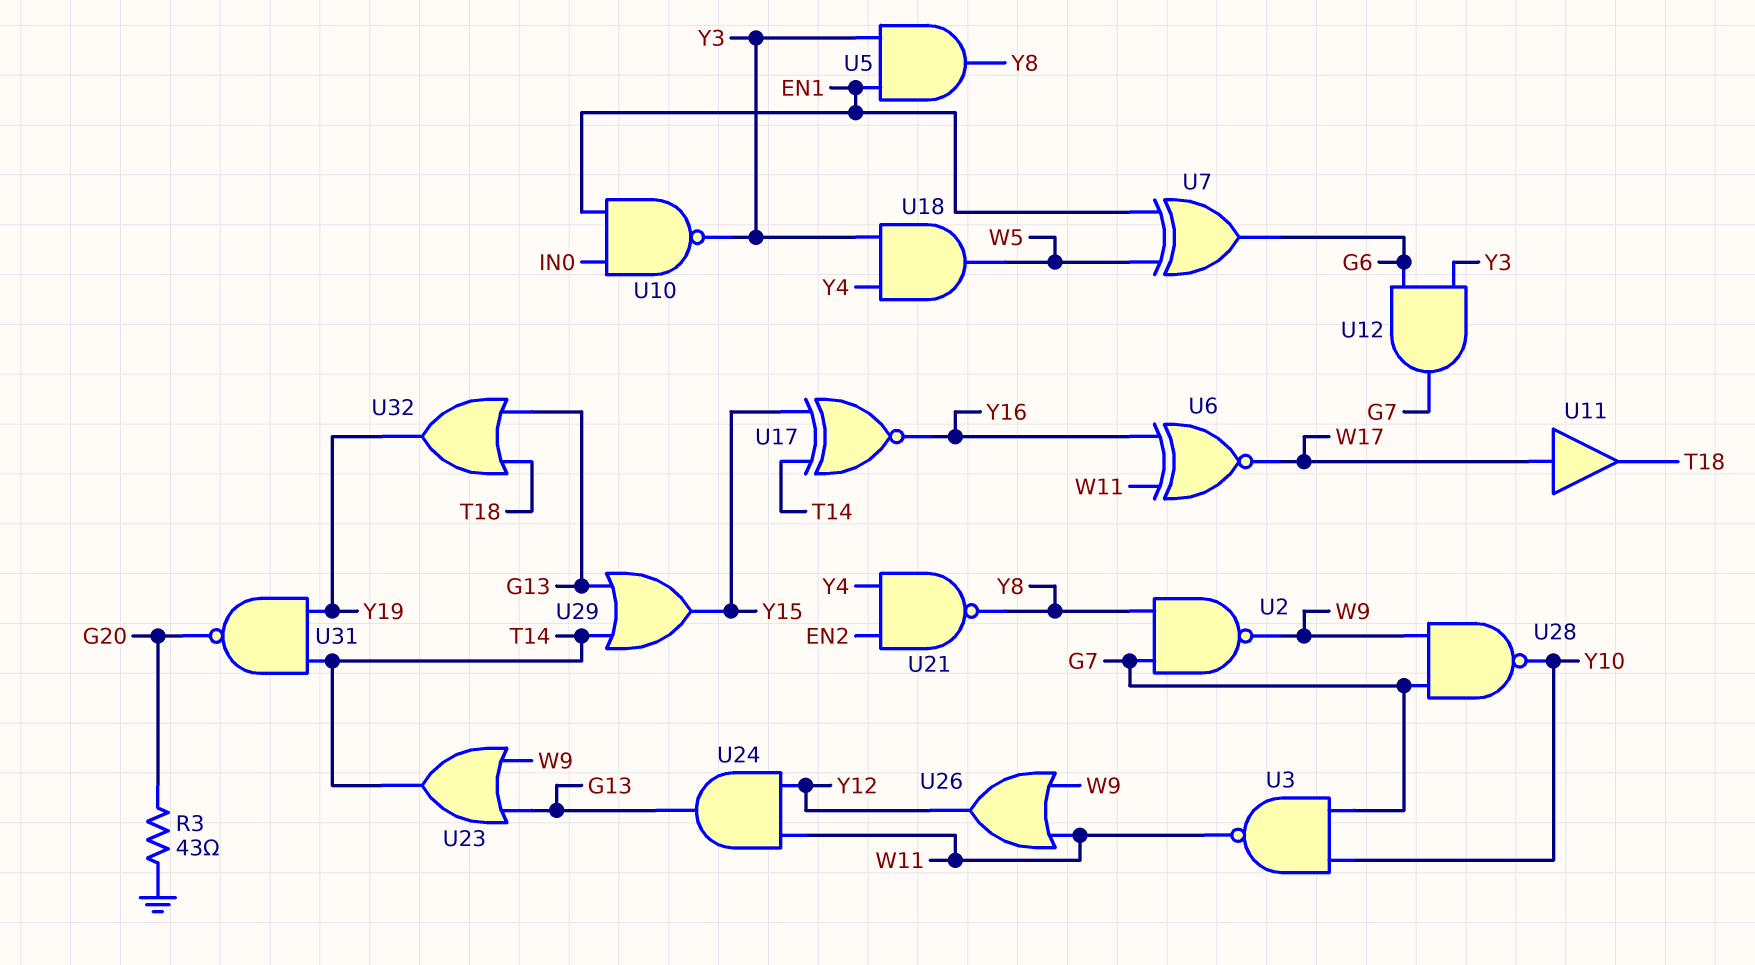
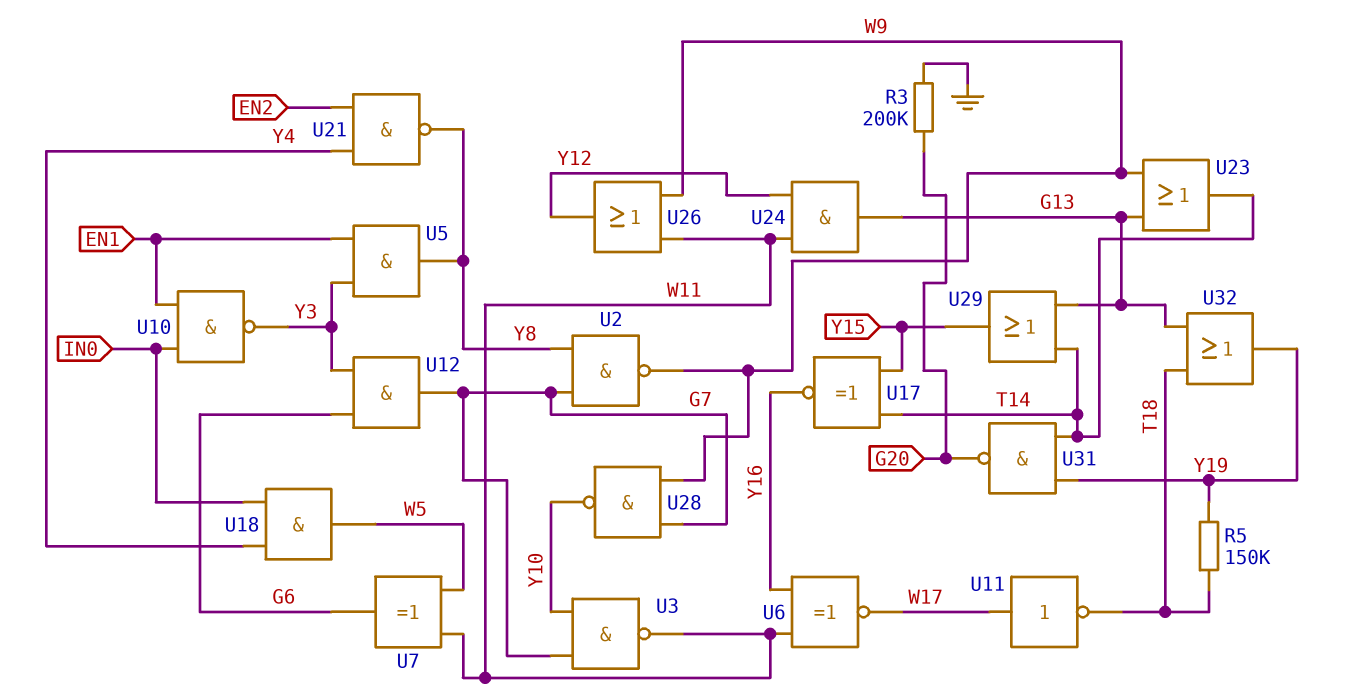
R3: 43 (G20, GND) -> 200k (G20, GND)
R5: none -> 150k (T18, Y19)
U7: XOR (in EN1, in W5, out G6) -> XOR (in W5, in W11, out G6)
U11: buffer (in W17, out T18) -> NOT (in W17, out T18)
U18: AND (in Y3, in Y4, out W5) -> AND (in IN0, in Y4, out W5)

